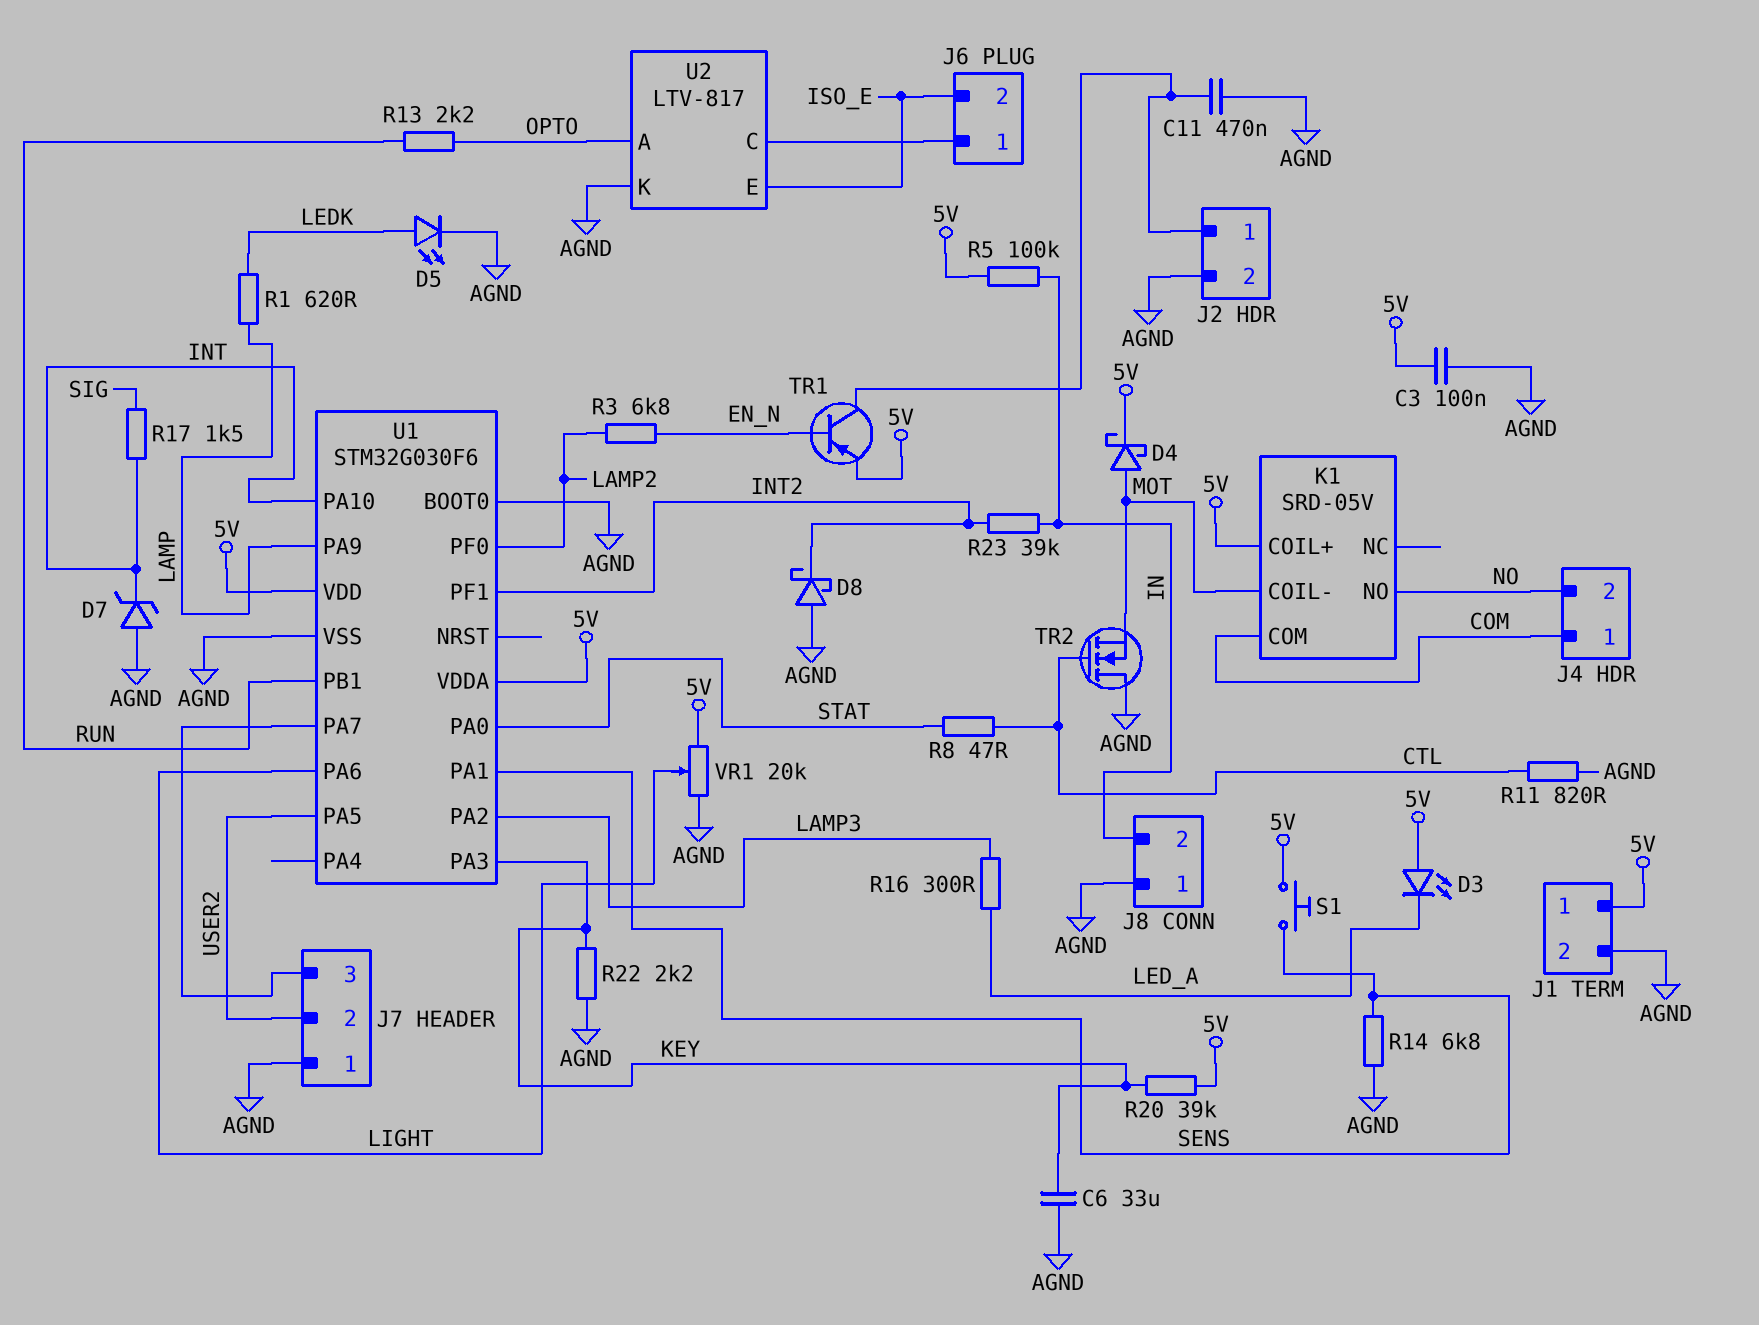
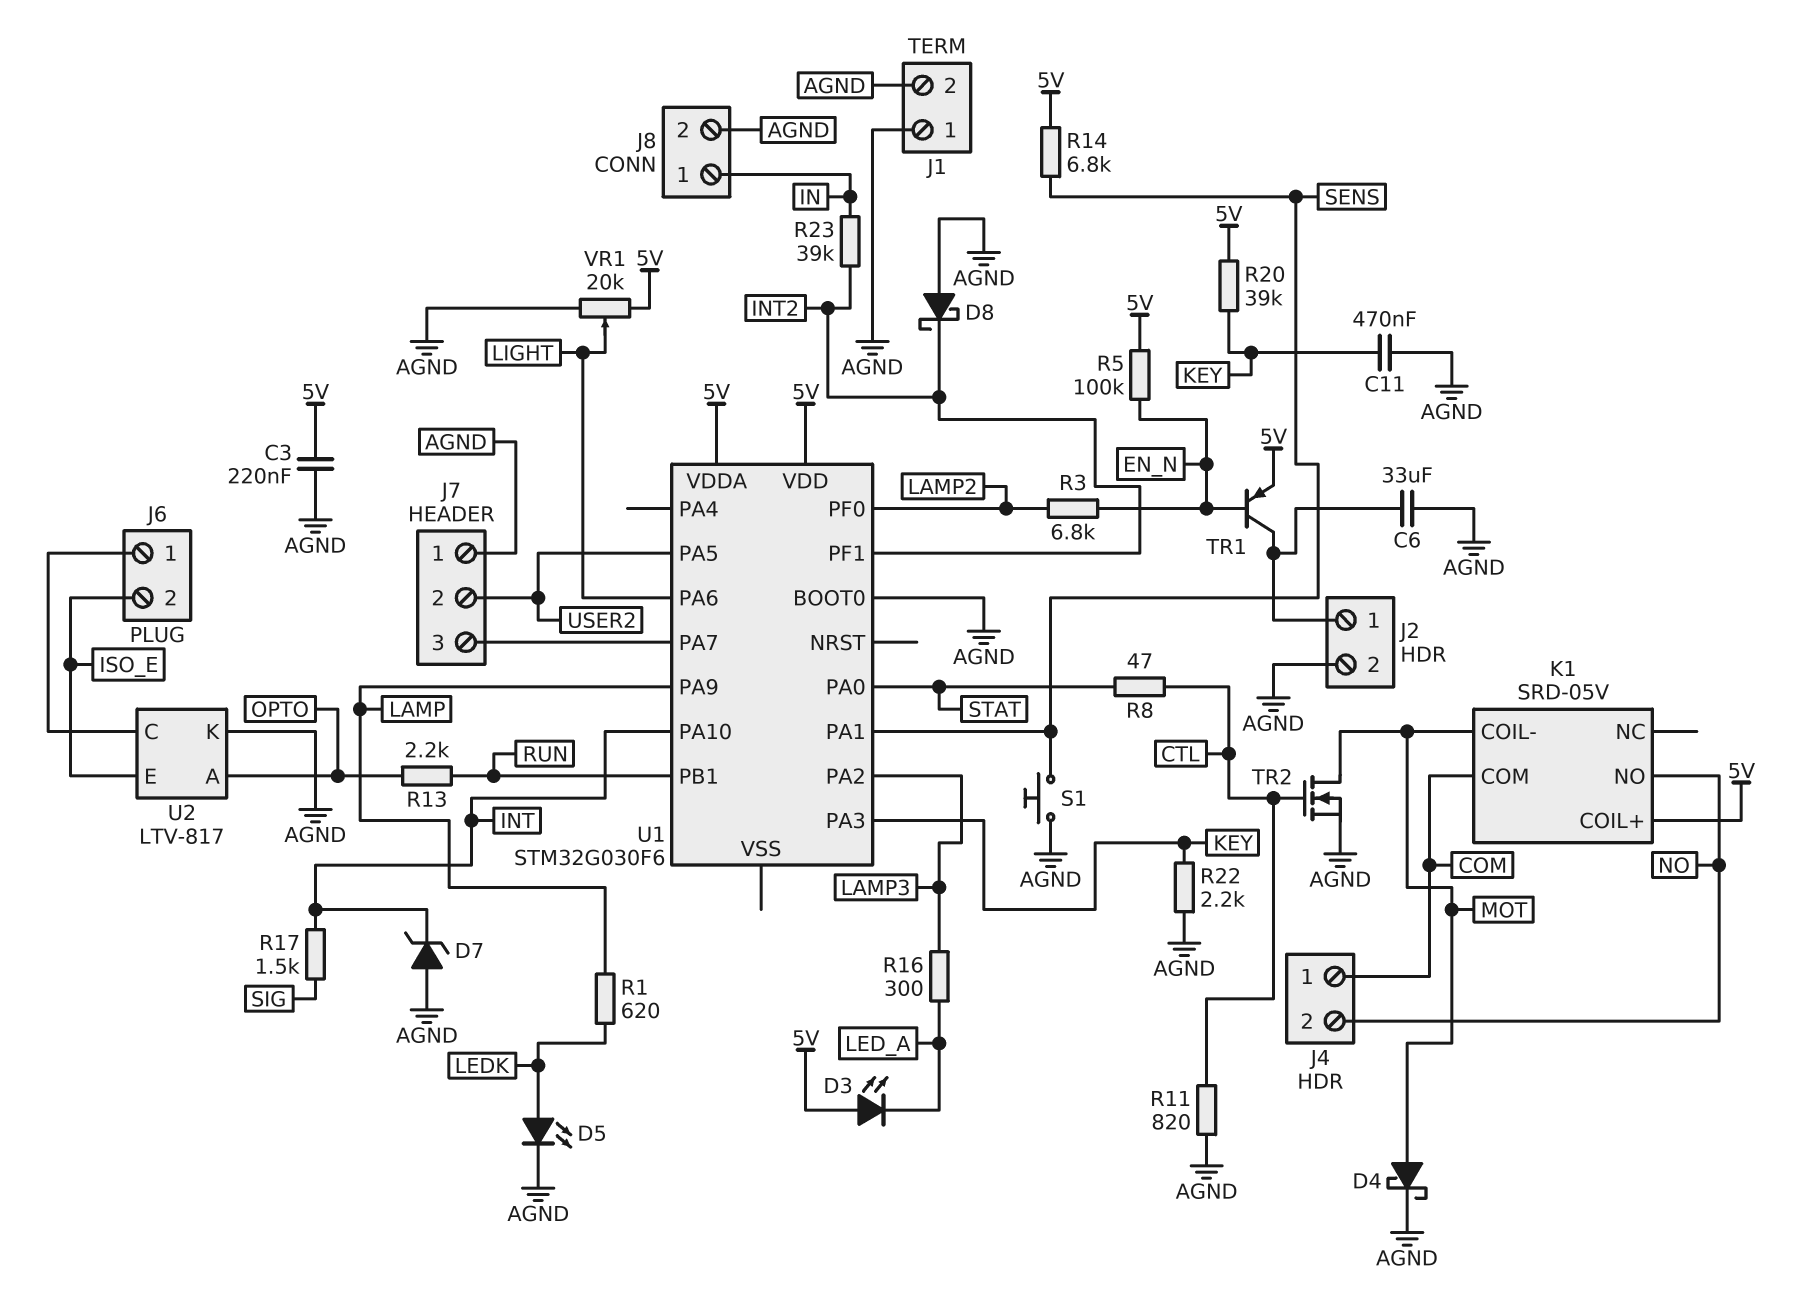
C3: 100nF (5V, AGND) -> 220nF (5V, AGND)
C6: 33uF (AGND, KEY) -> 33uF (AGND, J2/1)
C11: 470nF (AGND, J2/1) -> 470nF (AGND, KEY)
D4: schottky (A MOT, K 5V) -> schottky (A MOT, K AGND)
J1 pin 1: 5V -> AGND
J8 pin 1: AGND -> IN
J8 pin 2: IN -> AGND
R5: 100k (5V, IN) -> 100k (5V, EN_N)
R14: 6.8k (AGND, SENS) -> 6.8k (5V, SENS)
S1: button (5V, SENS) -> button (AGND, SENS)
TR2: NMOS (G CTL, D AGND, S MOT) -> NMOS (G CTL, D MOT, S AGND)
U1 pin VSS: AGND -> none

